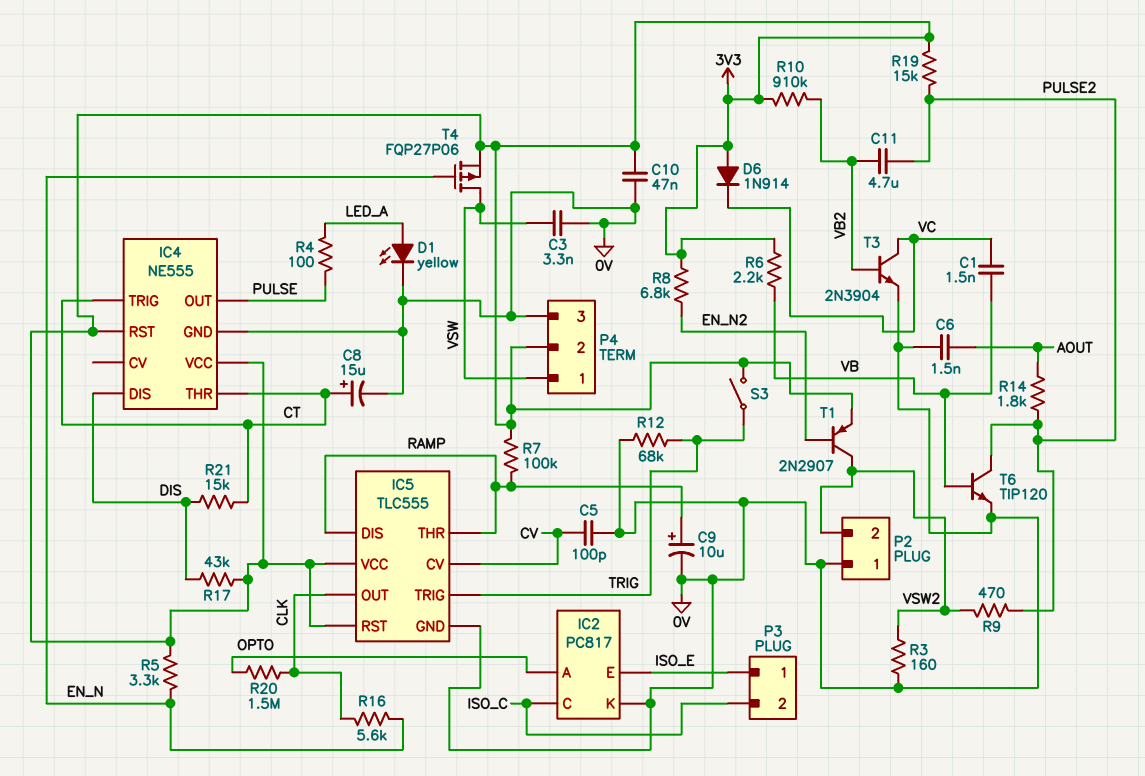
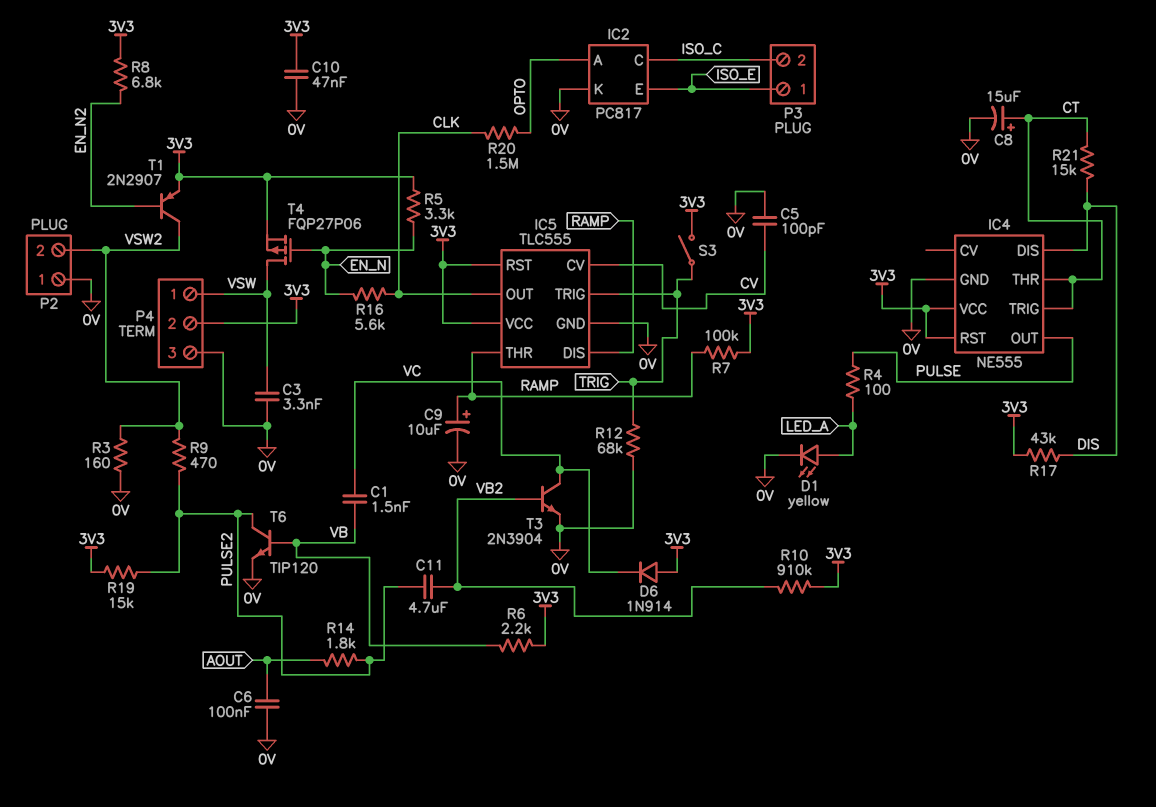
C6: 1.5nF (0V, AOUT) -> 100nF (0V, AOUT)

